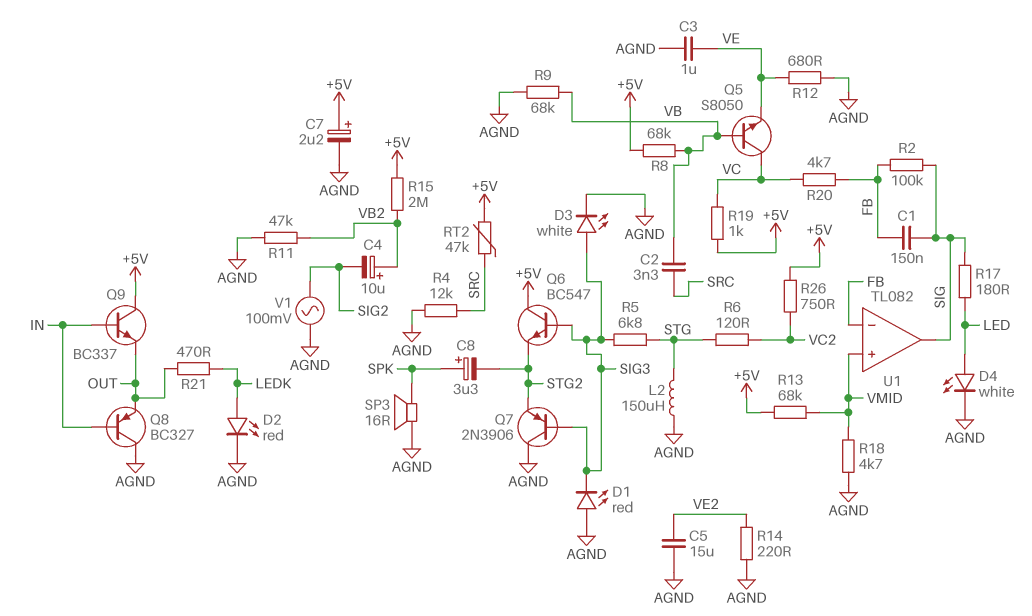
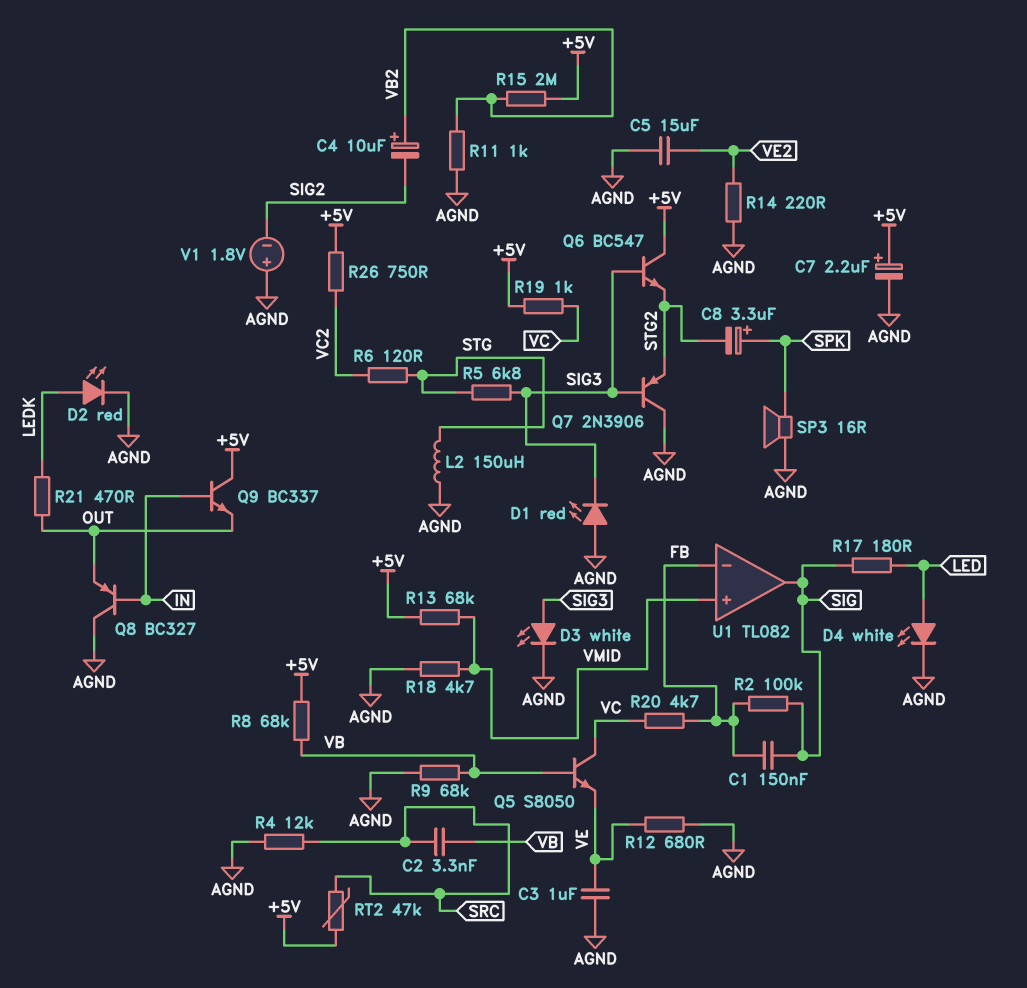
R11: 47k (AGND, VB2) -> 1k (AGND, VB2)
V1: AC 100mV (AGND, SIG2) -> 1.8V (plus AGND, minus SIG2)

